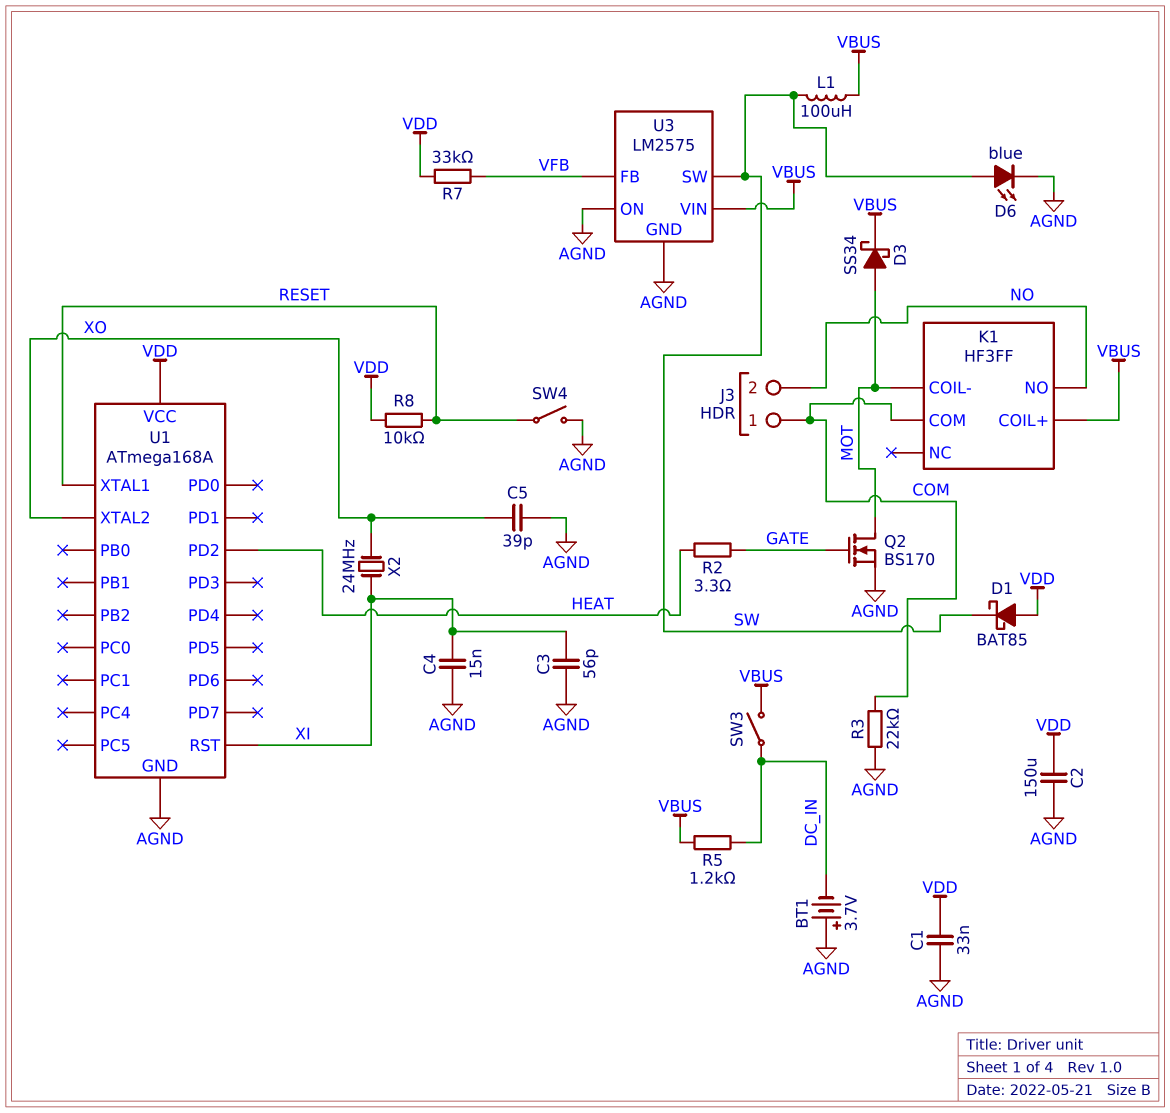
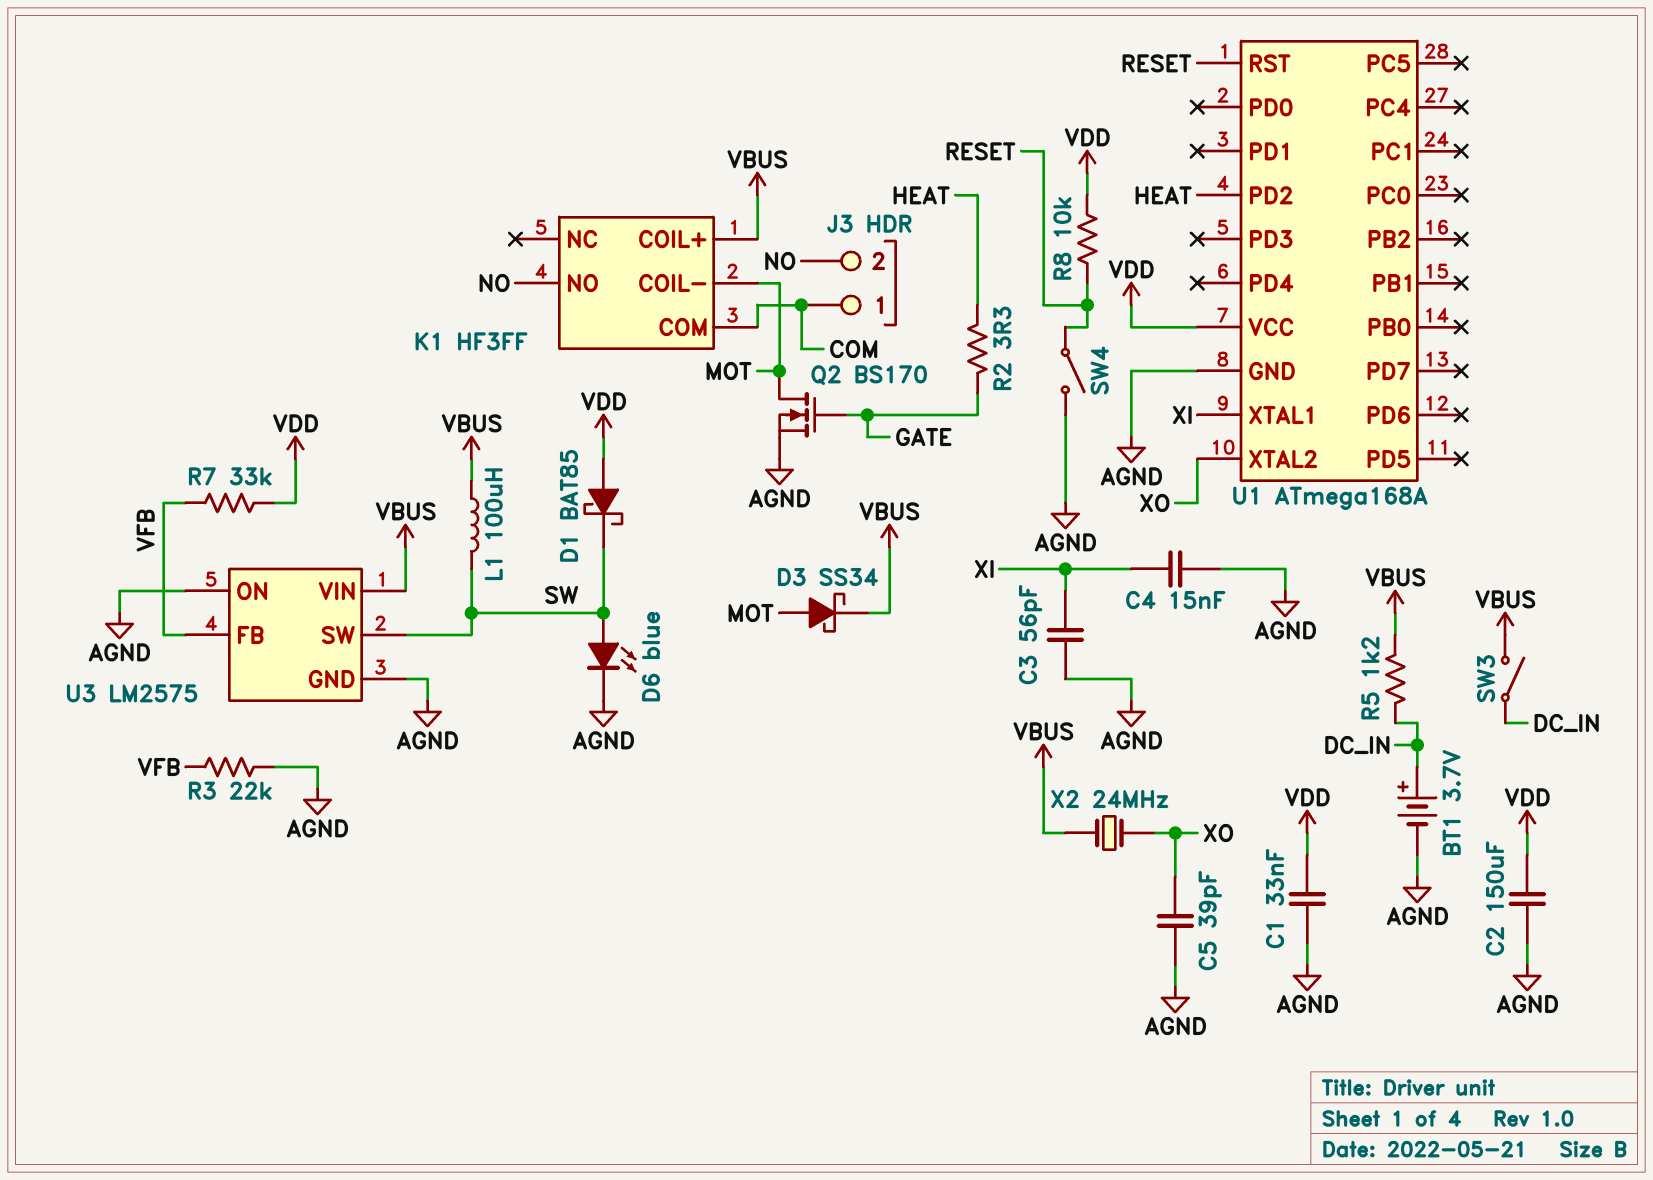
BT1: 3.7V (plus AGND, minus DC_IN) -> 3.7V (plus DC_IN, minus AGND)
R3: 22k (AGND, COM) -> 22k (AGND, VFB)
U1 pin RST: XI -> RESET
U1 pin XTAL1: RESET -> XI
X2: 24MHz (XI, XO) -> 24MHz (VBUS, XO)

